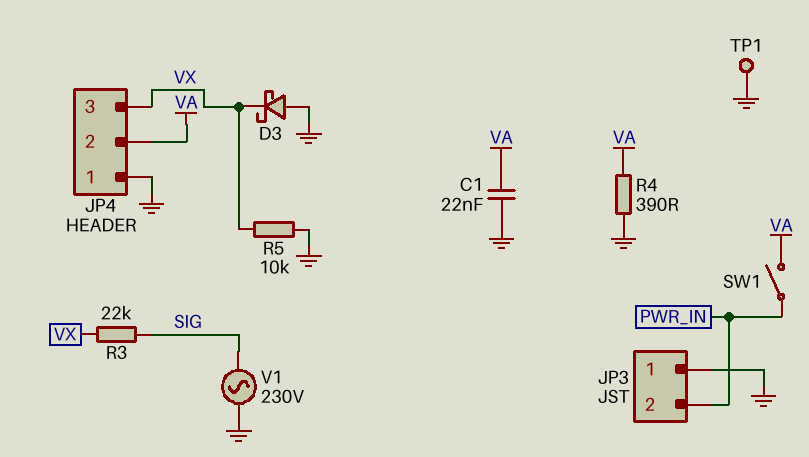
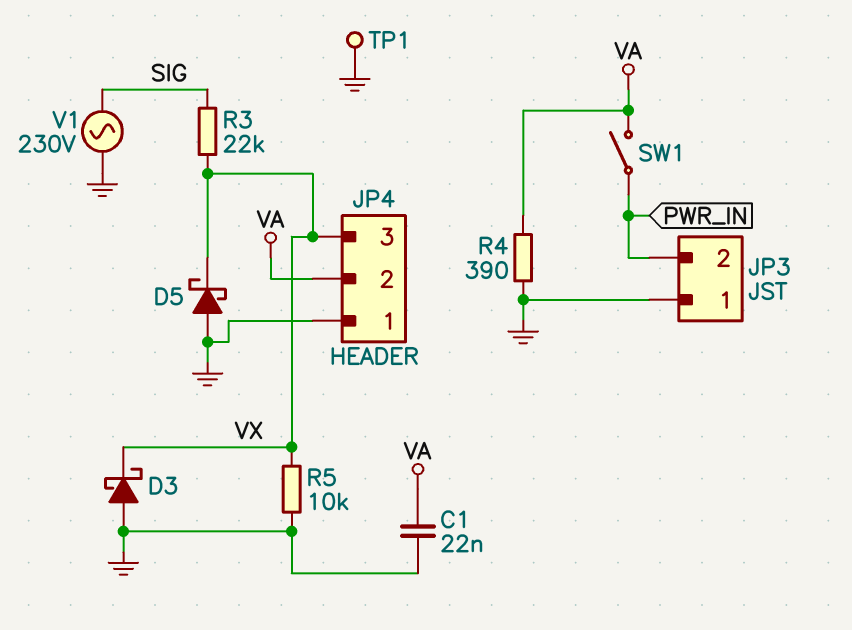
D5: none -> schottky (A GND, K VX)

